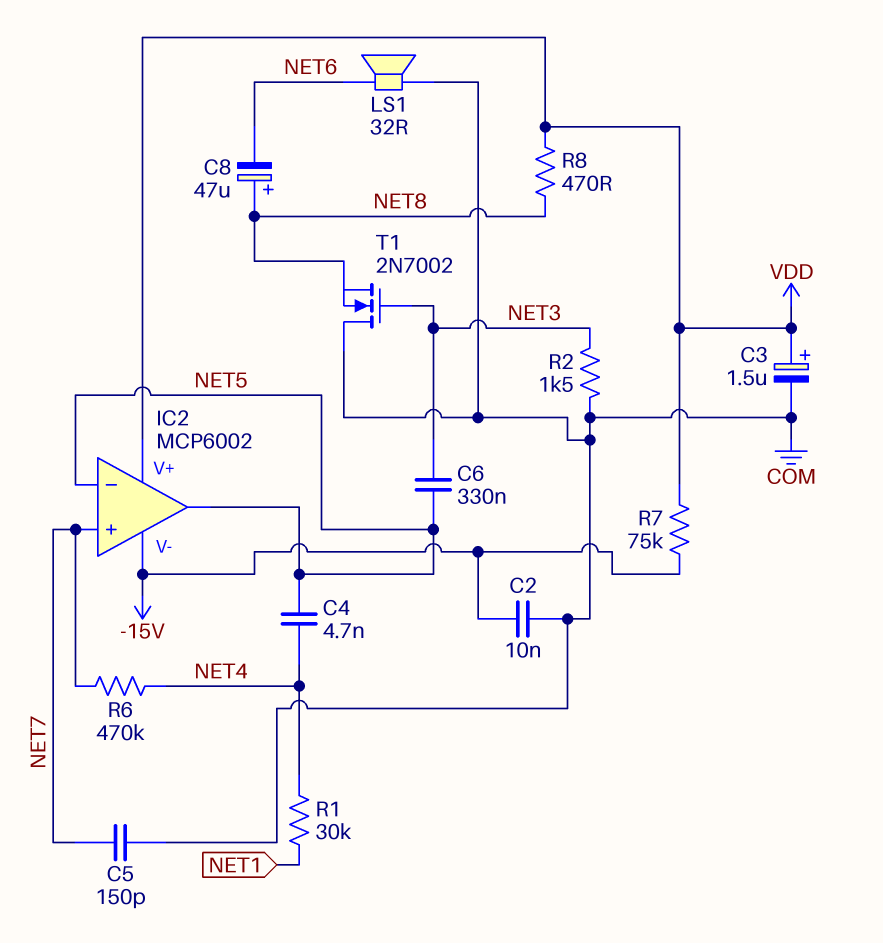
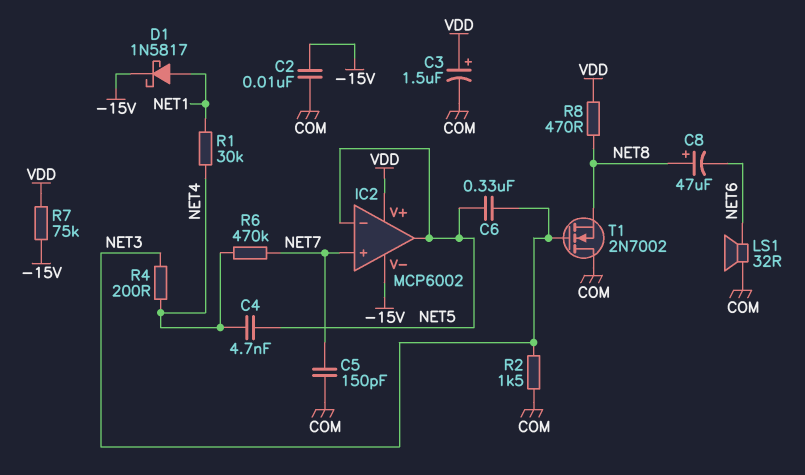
D1: none -> schottky 1N5817 (A NET1, K -15V)
R4: none -> 200 (NET3, NET4)

